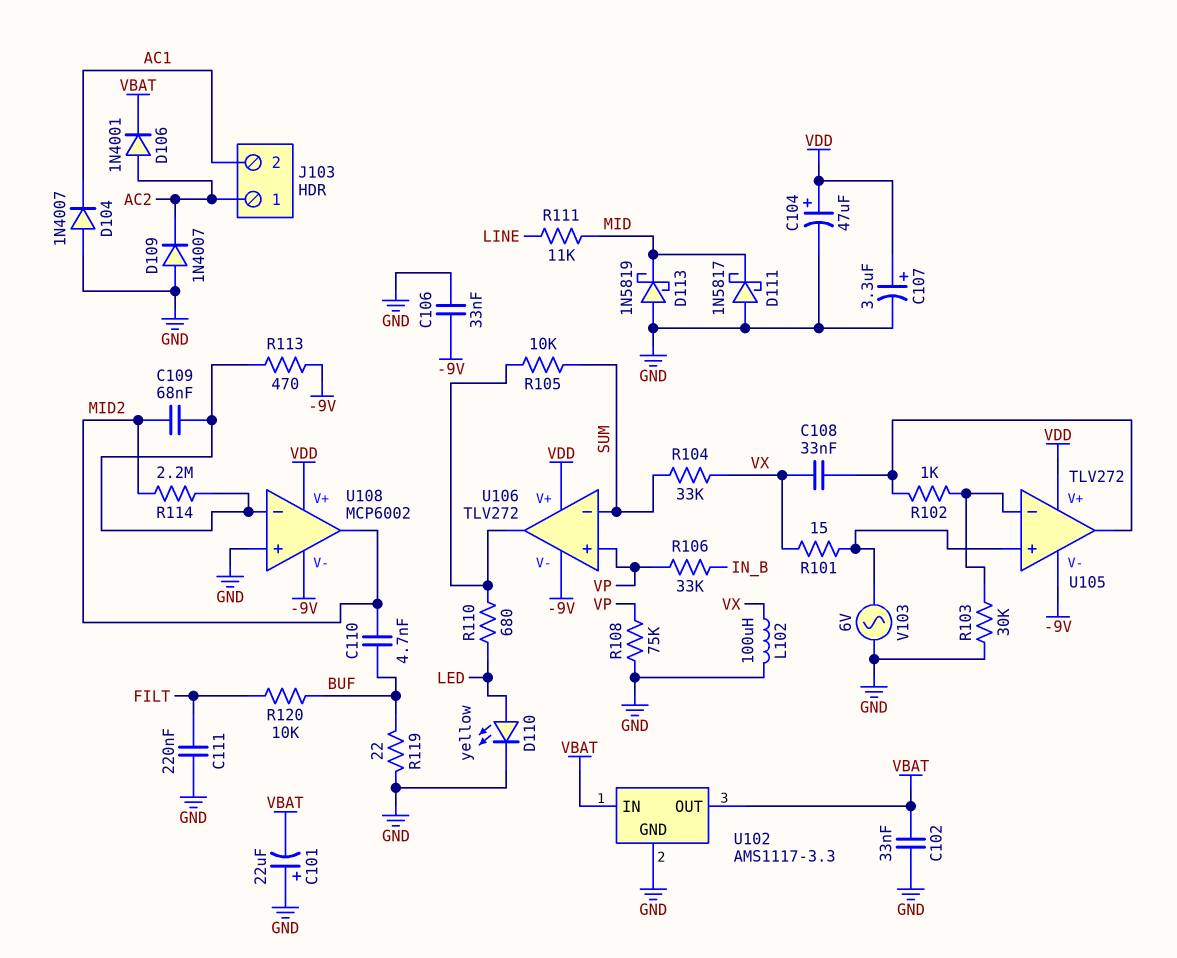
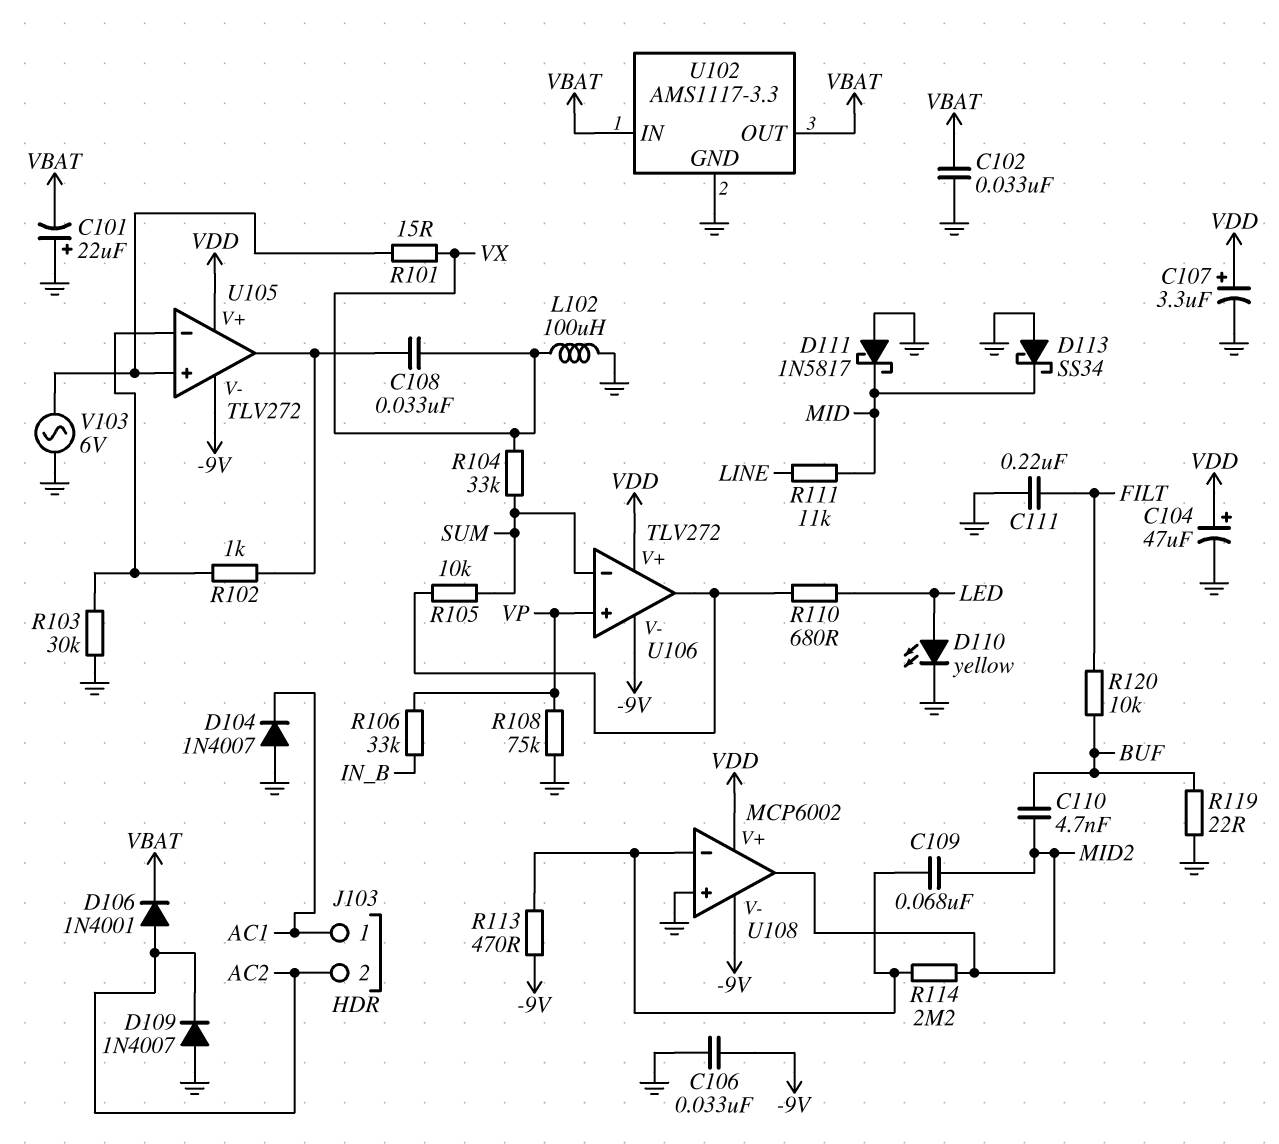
D113: schottky 1N5819 (A GND, K MID) -> schottky SS34 (A GND, K MID)
J103 pin 1: AC2 -> AC1
J103 pin 2: AC1 -> AC2

